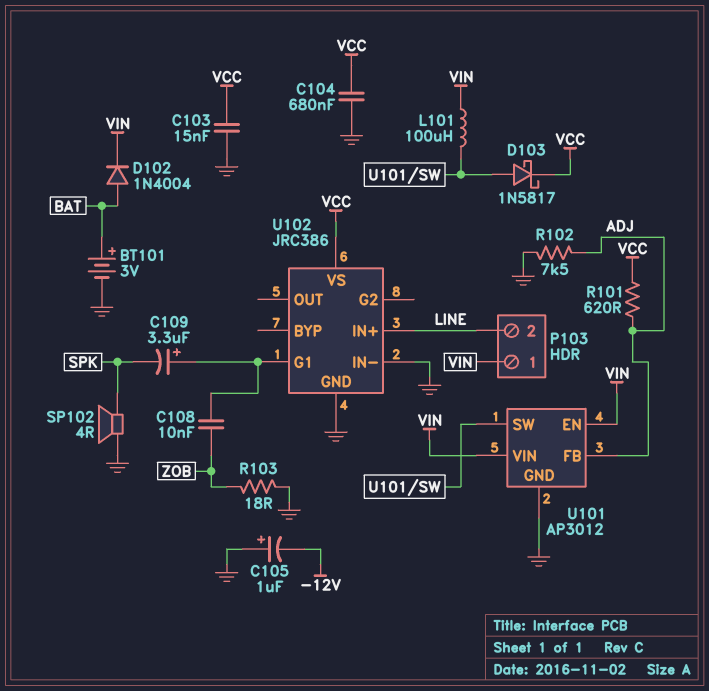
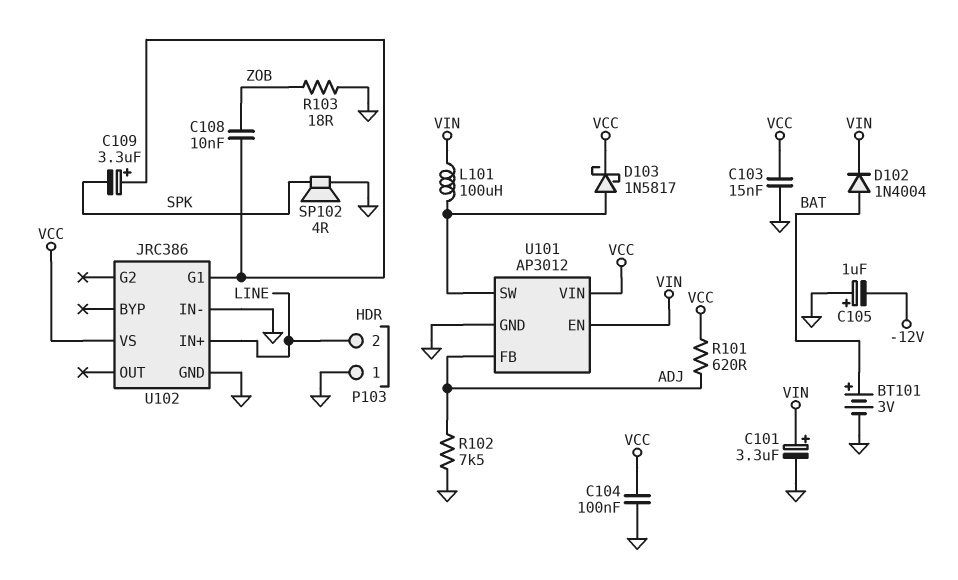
C101: none -> 3.3uF (plus VIN, minus GND)
C104: 680nF (GND, VCC) -> 100nF (GND, VCC)
P103 pin 1: VIN -> GND
U101 pin VIN: VIN -> VCC

